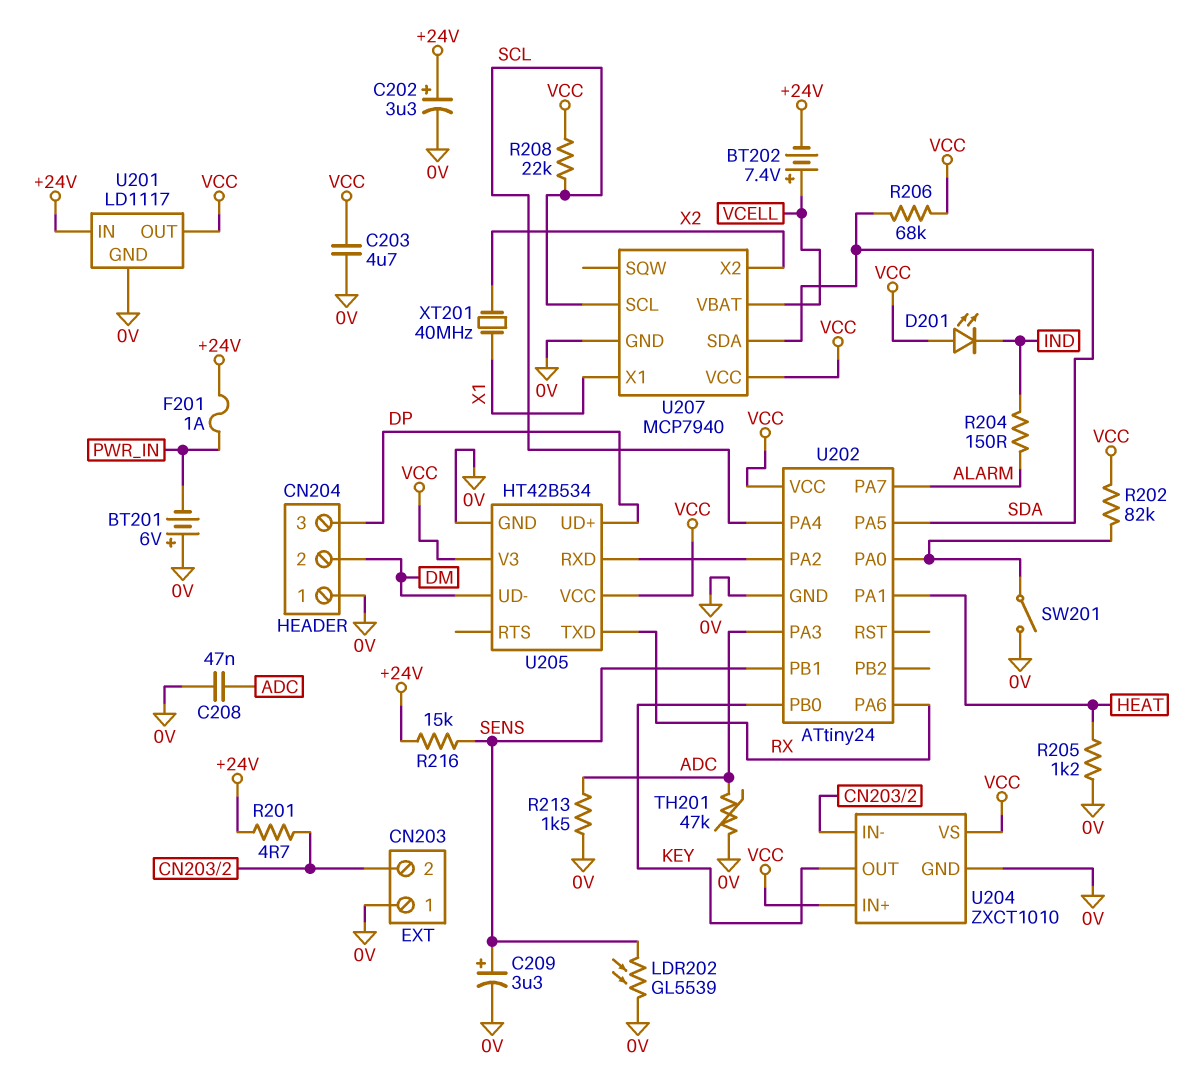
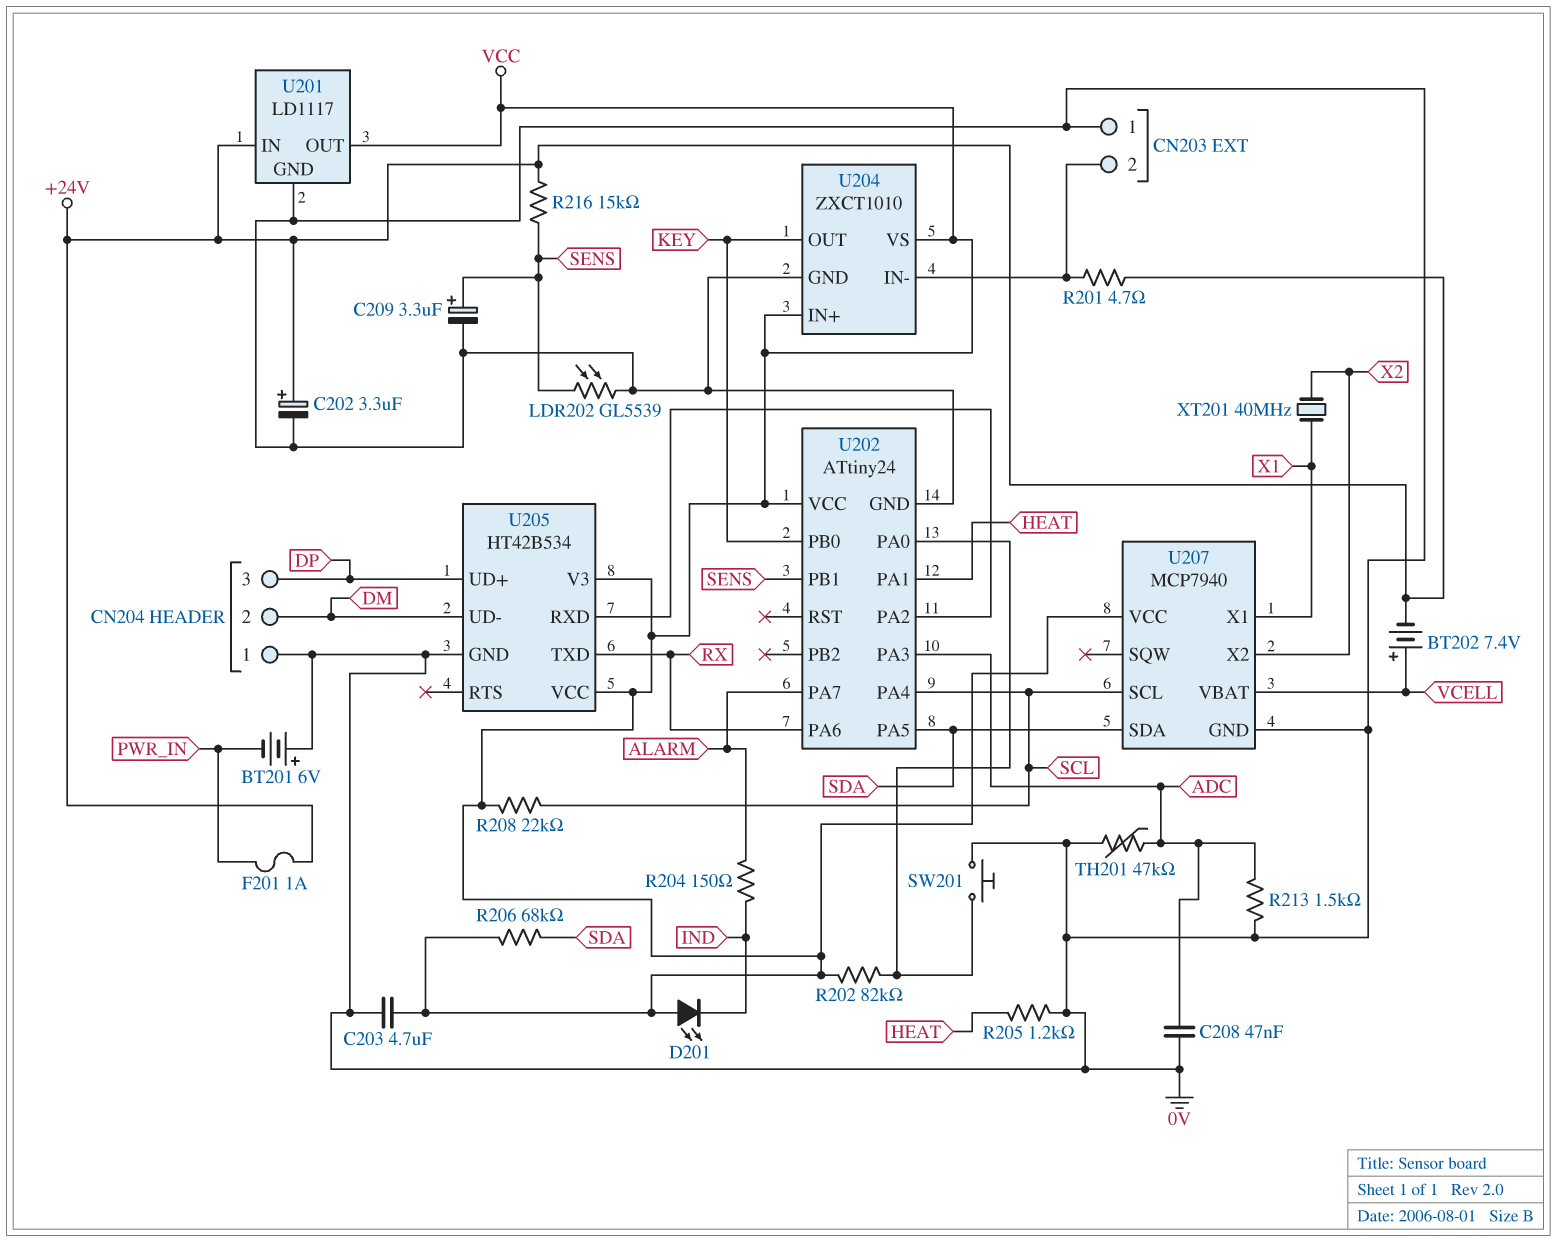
SW201: switch (0V, U202/PA0) -> button (0V, U202/PA0)

